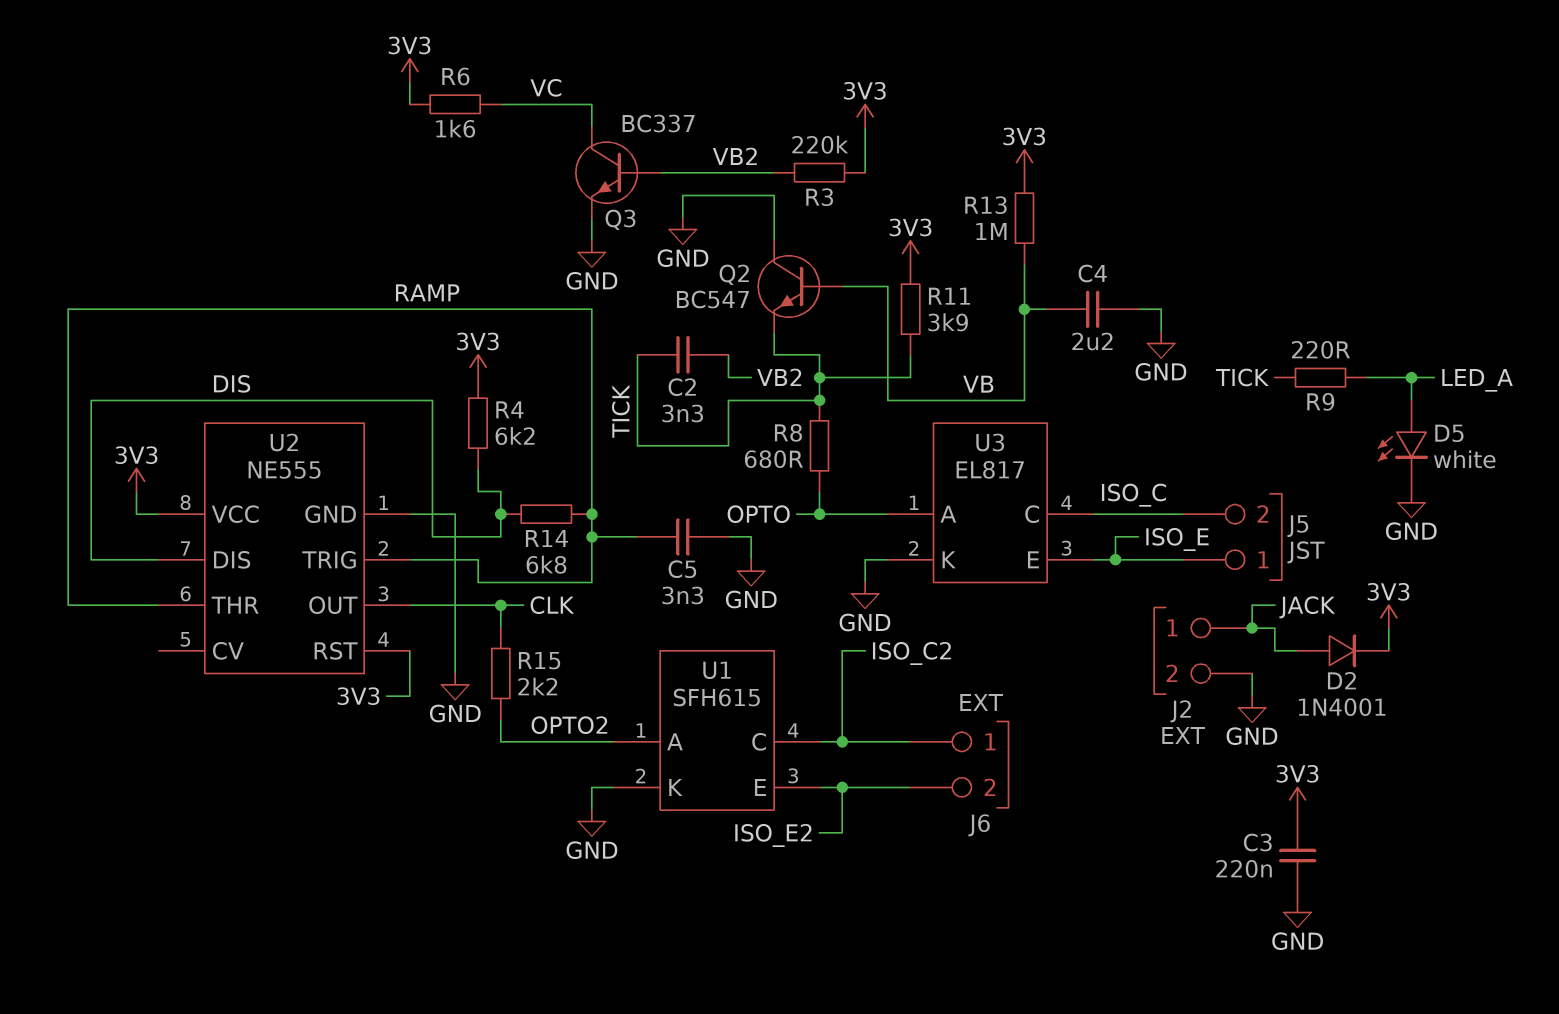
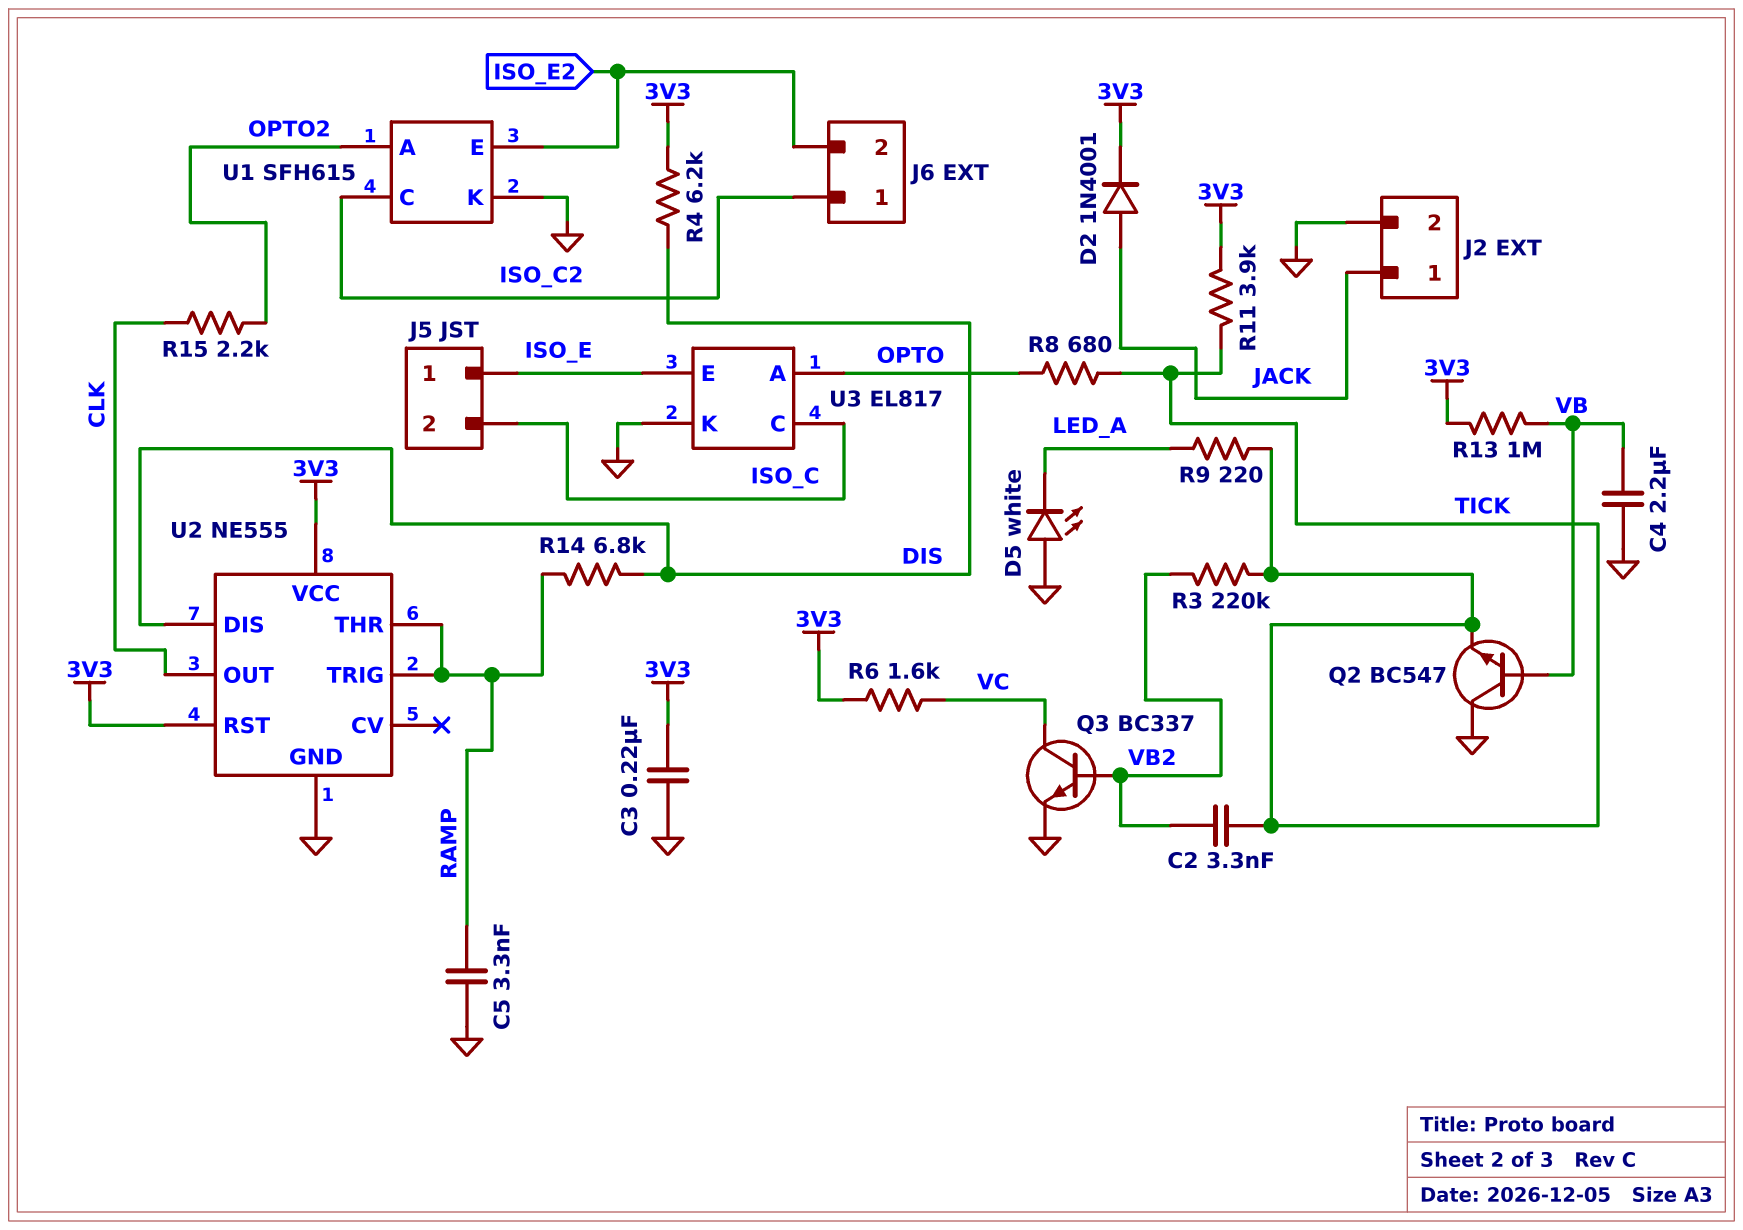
D5: LED white (A LED_A, K GND) -> LED white (A GND, K LED_A)
R3: 220k (3V3, VB2) -> 220k (TICK, VB2)

